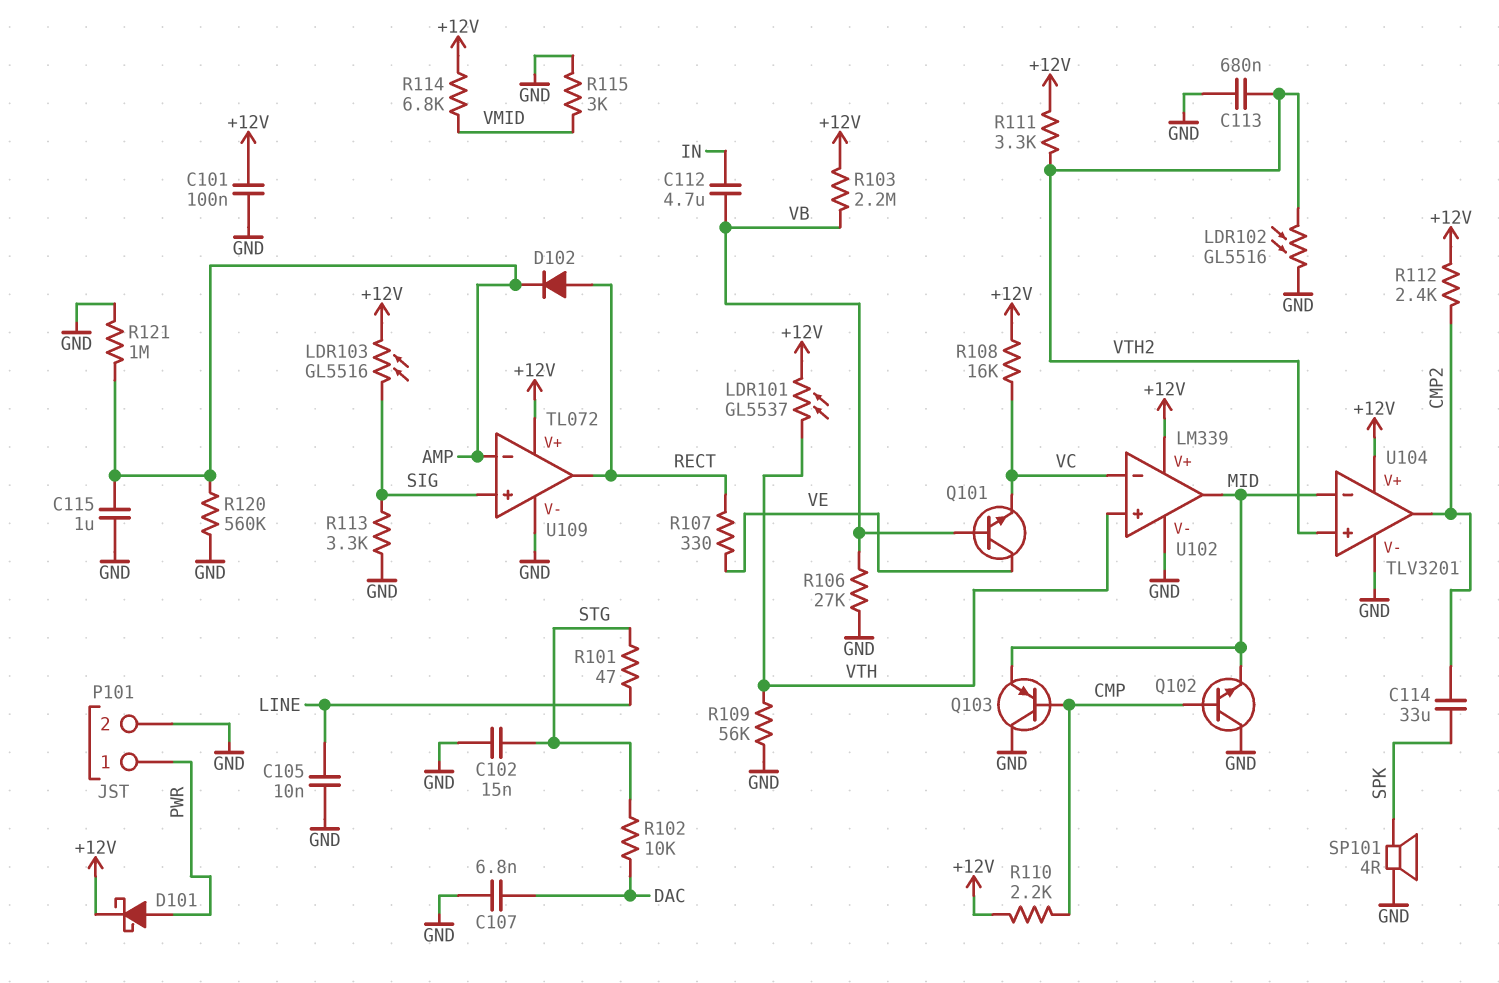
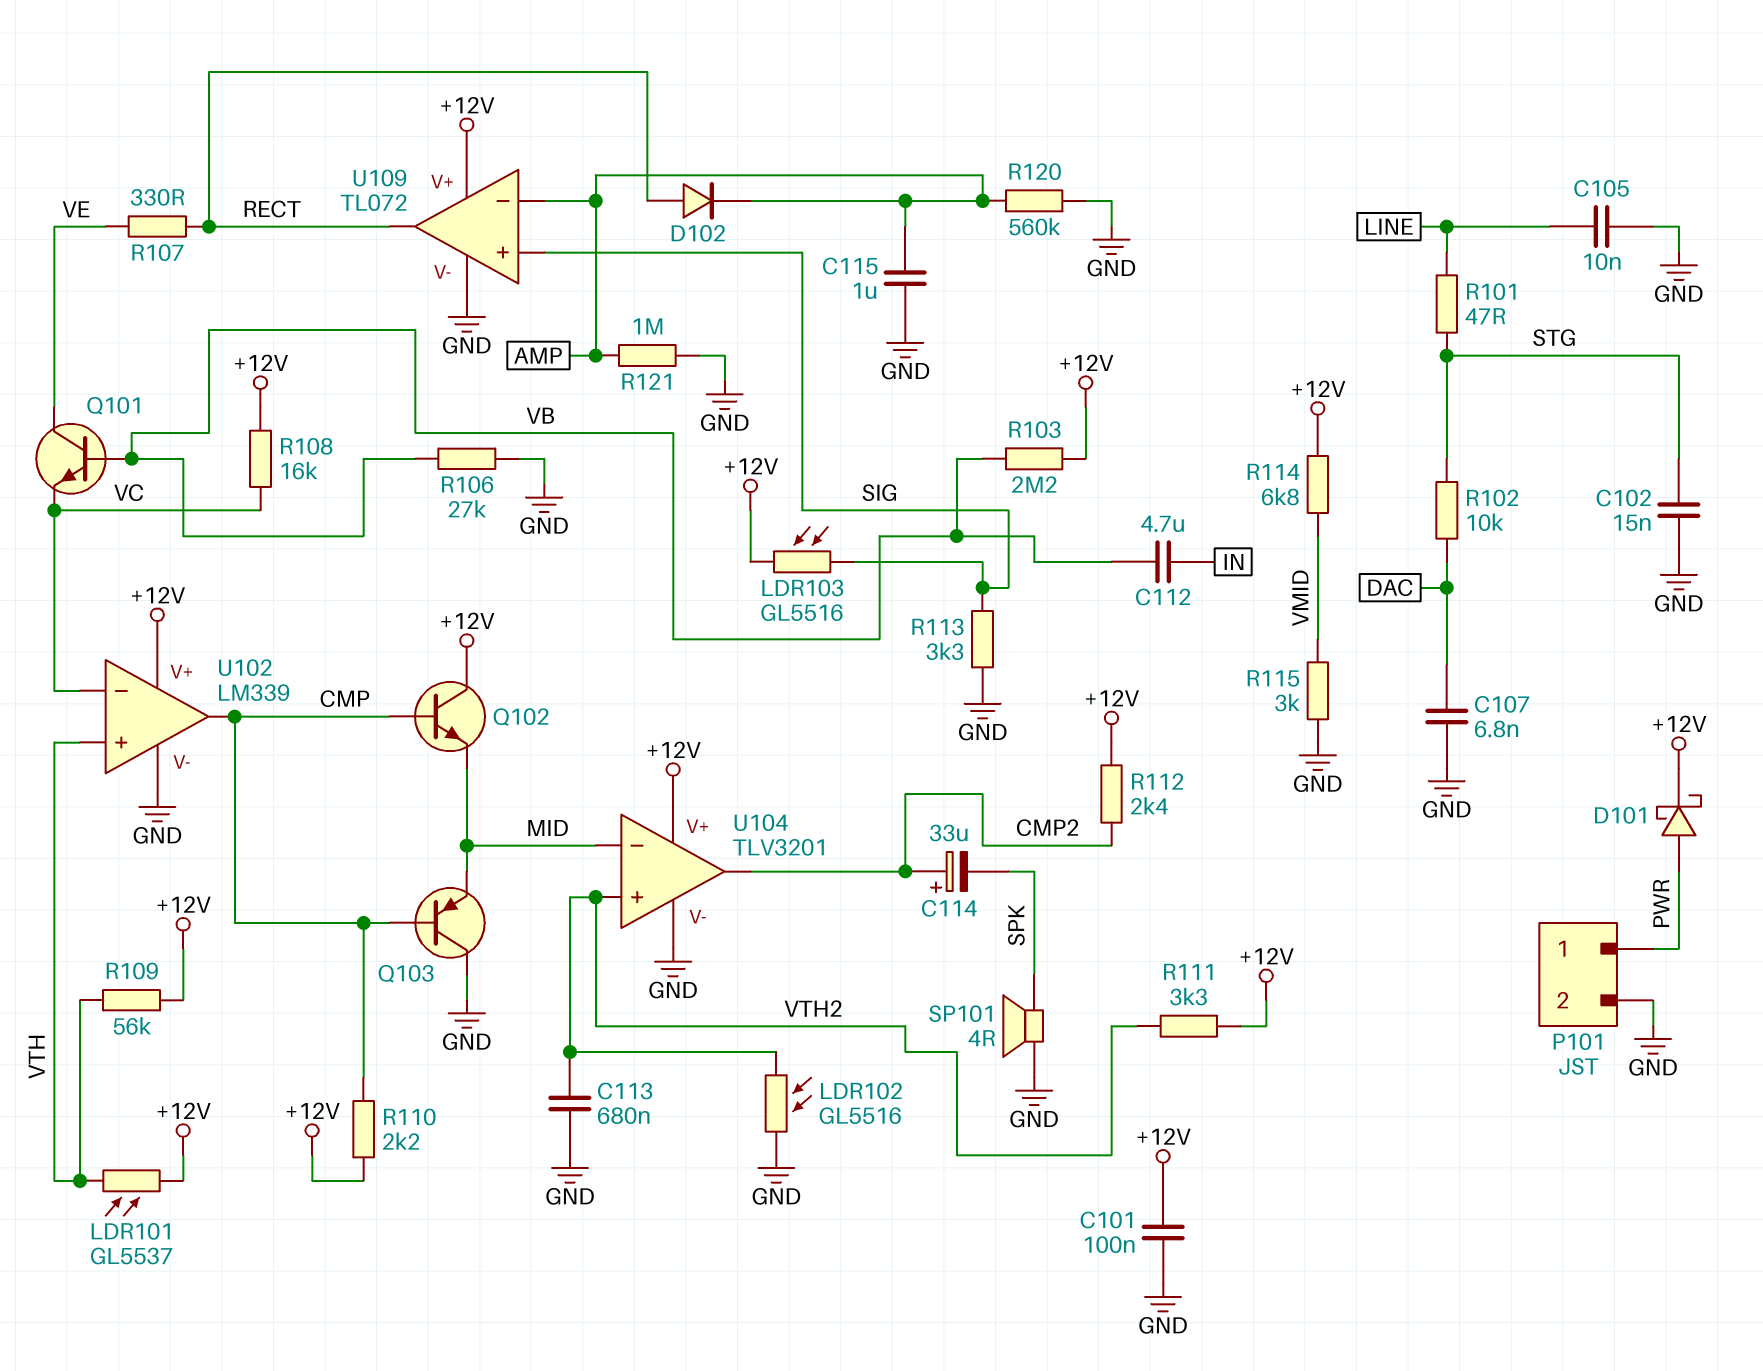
C114: 33uF (CMP2, SPK) -> 33uF (plus CMP2, minus SPK)
Q102: NPN (B CMP, C GND, E MID) -> NPN (B CMP, C +12V, E MID)
R109: 56k (GND, VTH) -> 56k (+12V, VTH)
U102 pin out: MID -> CMP

